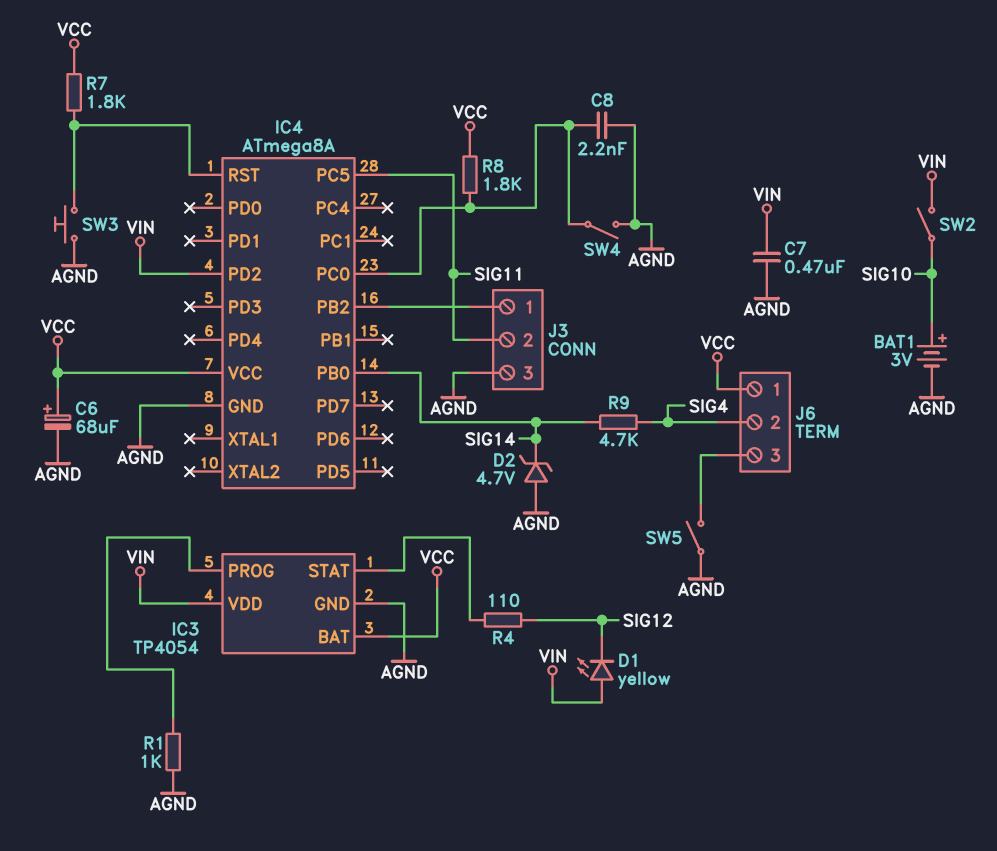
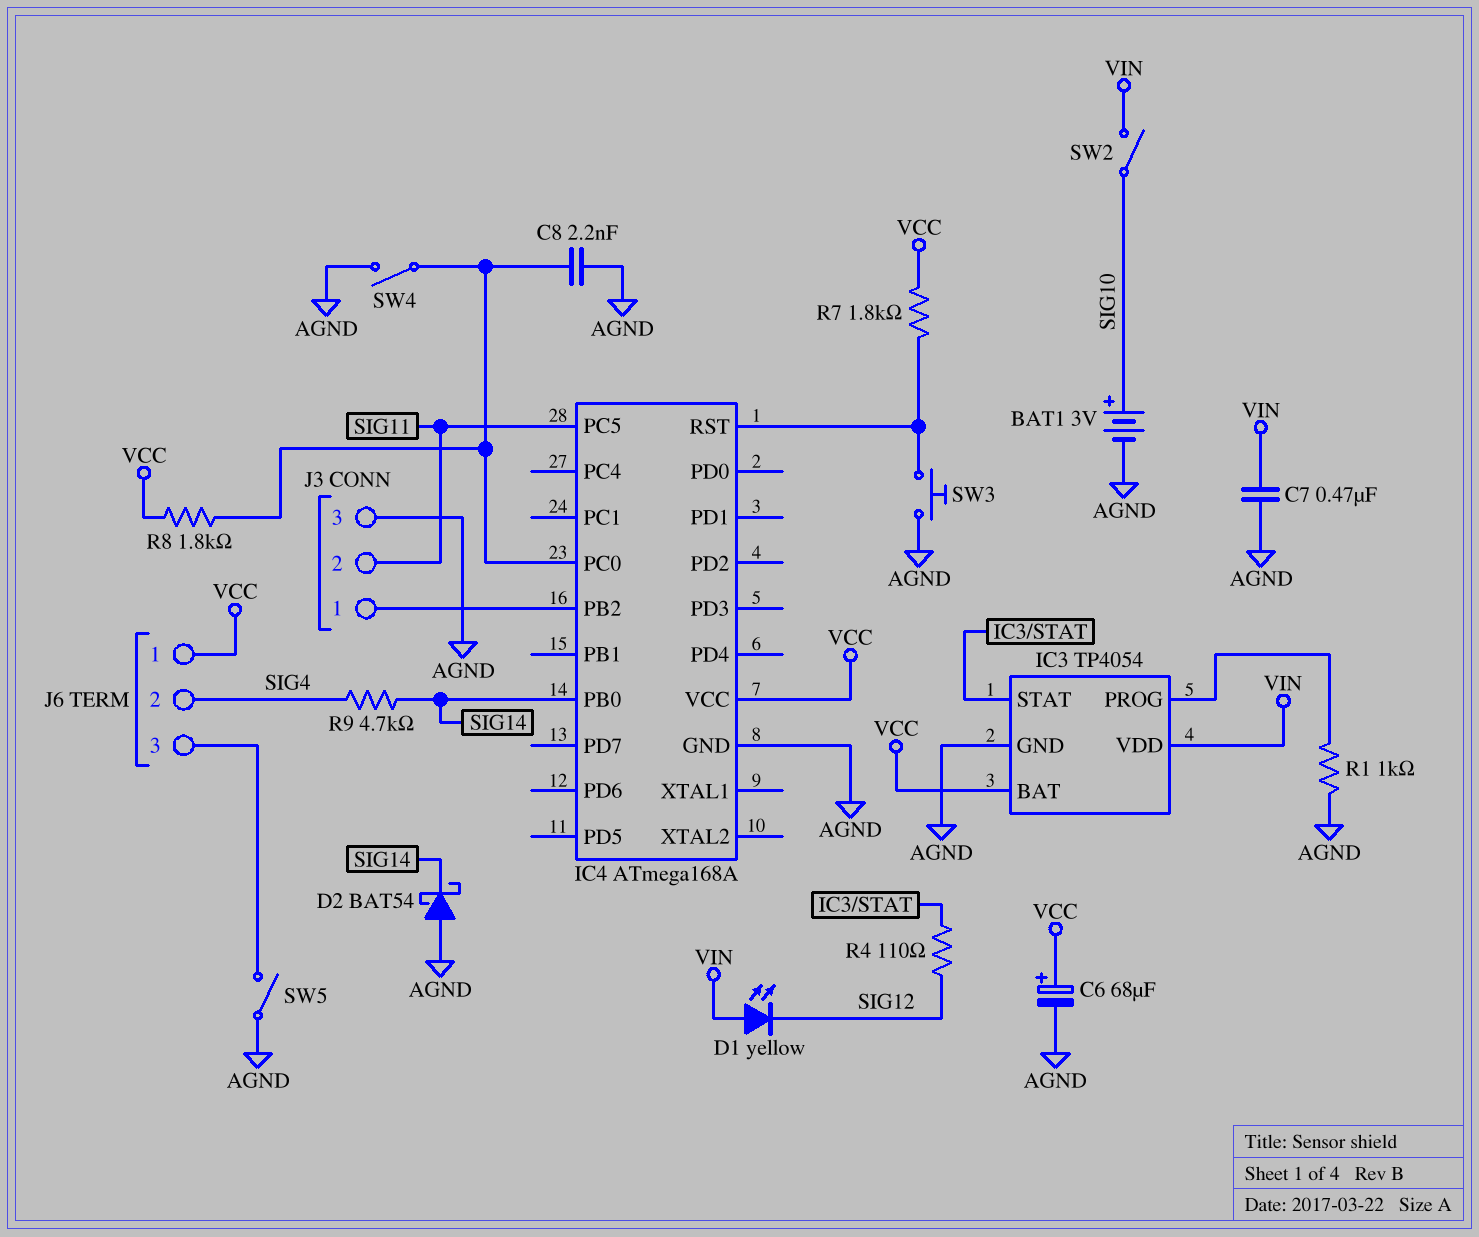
D2: zener 4.7V (A AGND, K SIG14) -> schottky BAT54 (A AGND, K SIG14)
IC4: ATmega8A -> ATmega168A
IC4 pin PD2: VIN -> none

